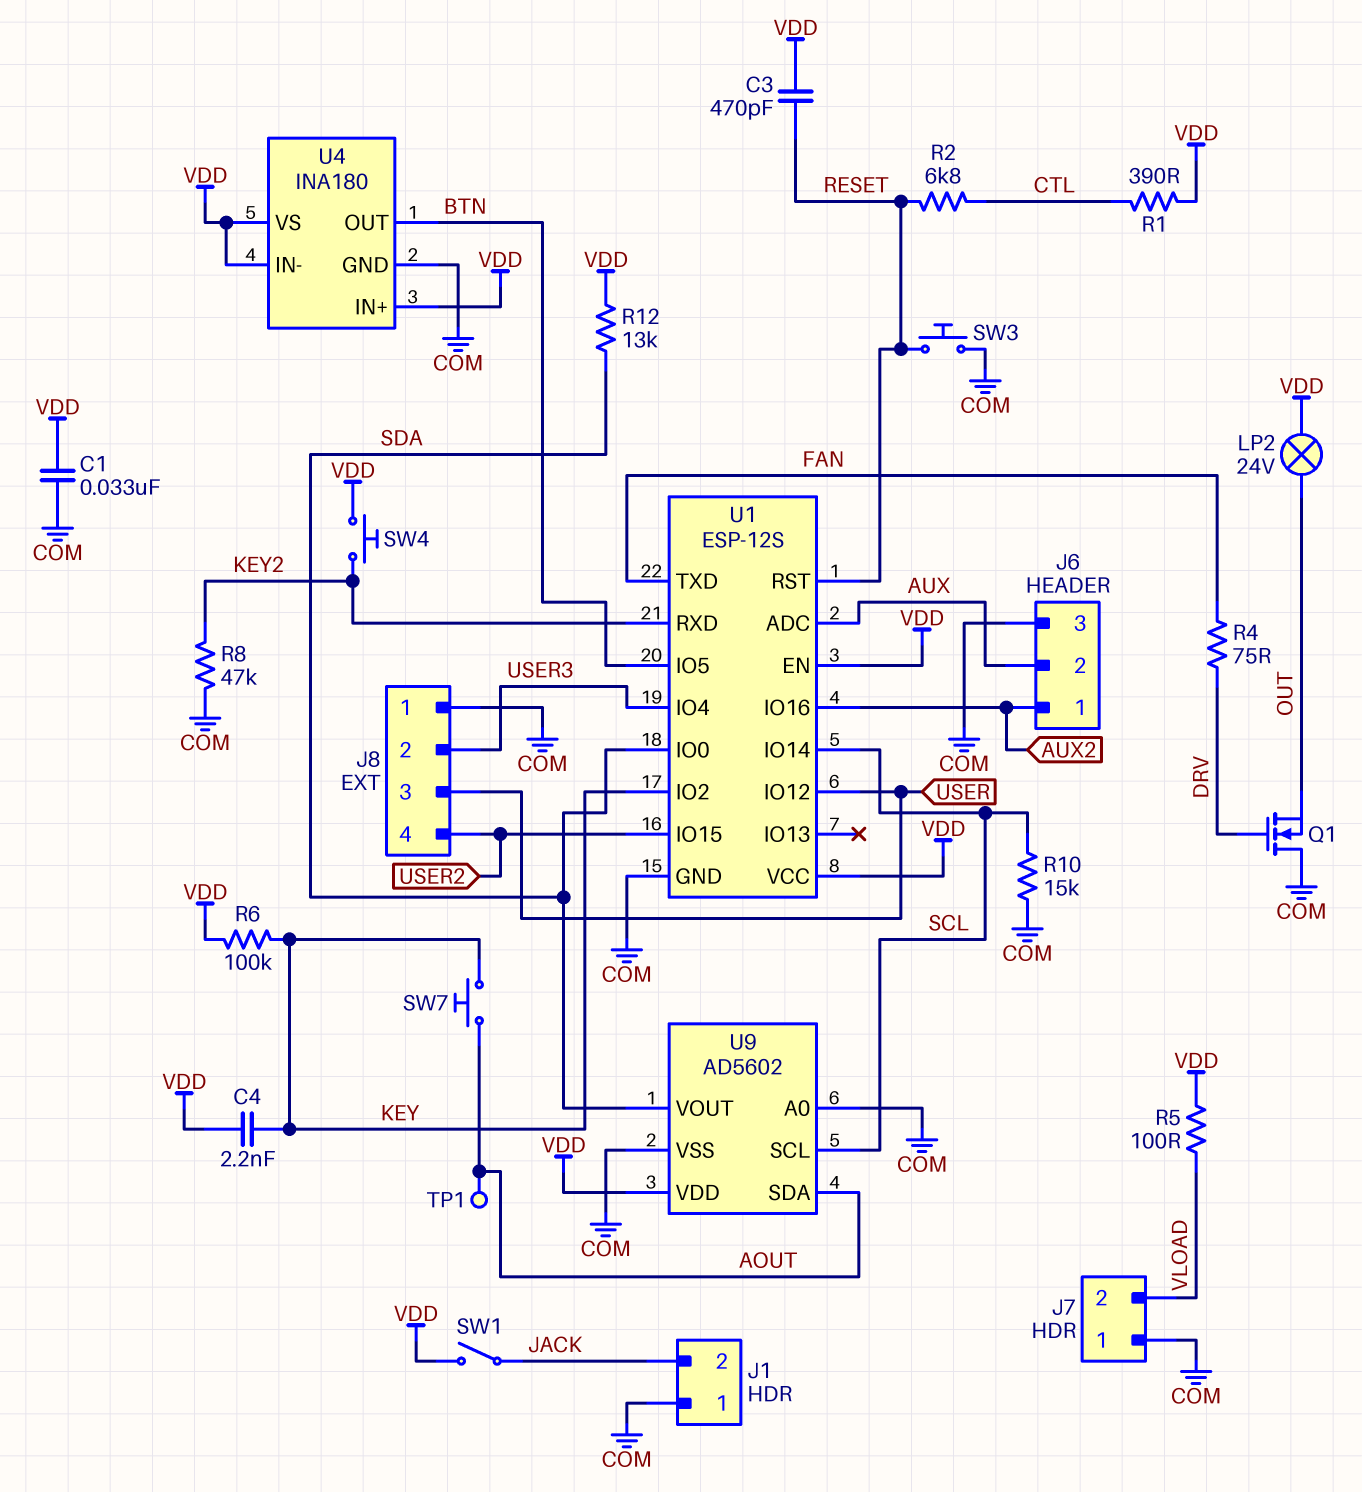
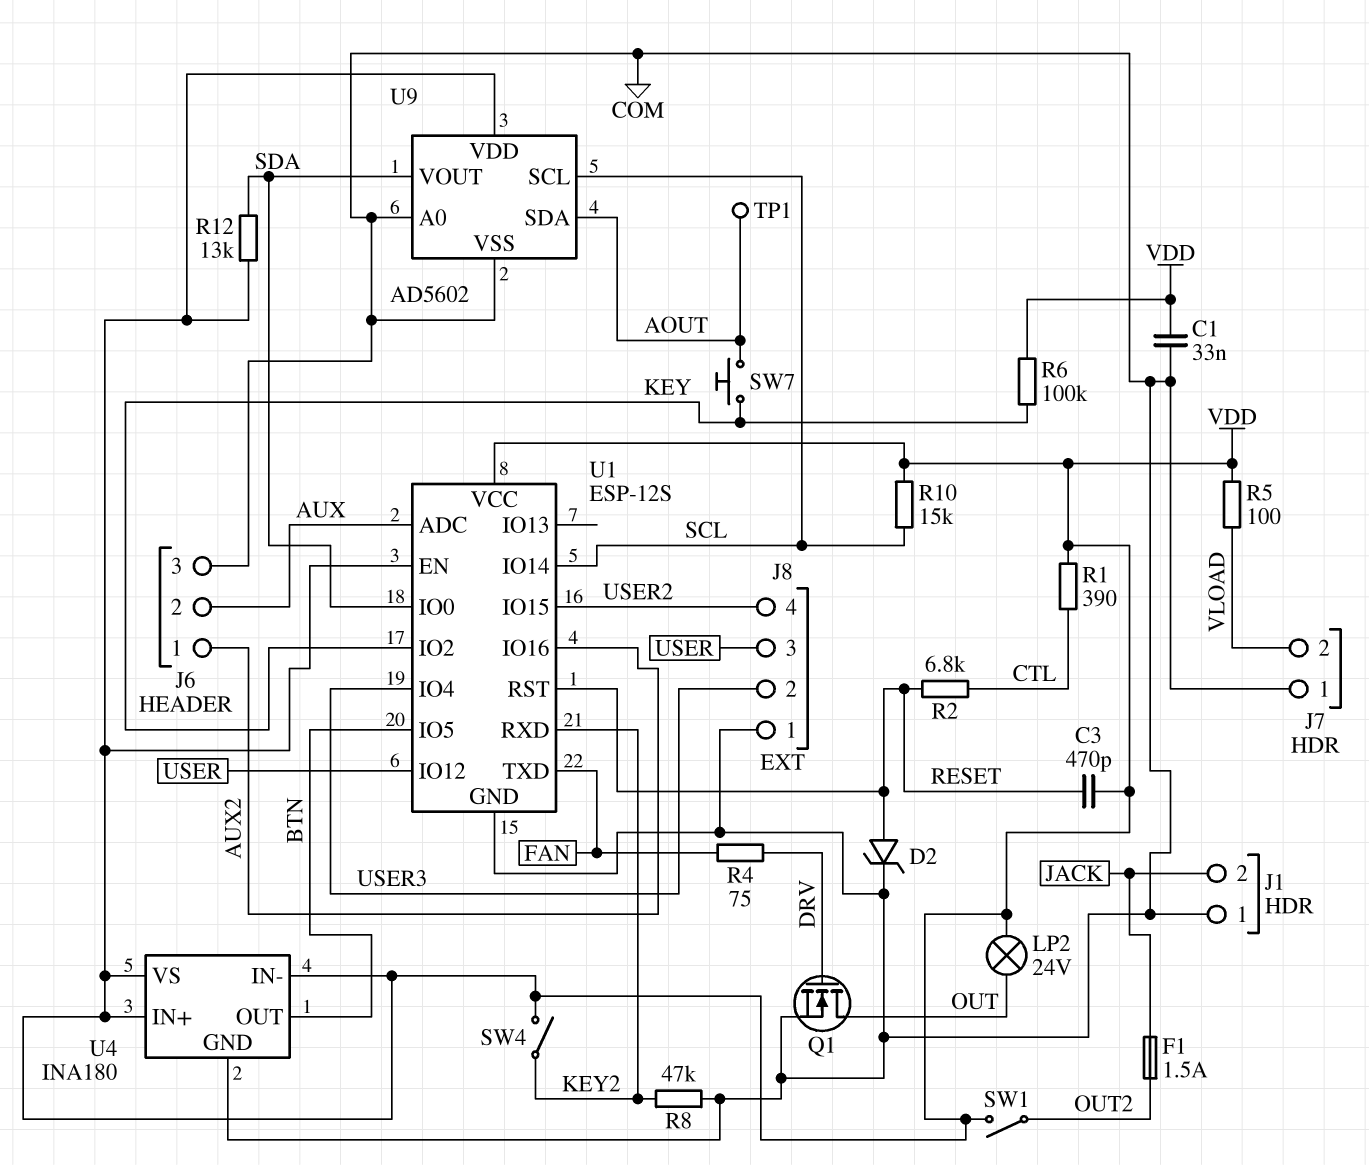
C4: 2.2nF (KEY, VDD) -> none
D2: none -> zener (A RESET, K COM)
F1: none -> 1.5A (JACK, OUT2)
Q1: NMOS (G DRV, D COM, S OUT) -> NMOS (G DRV, D OUT, S COM)
R10: 15k (COM, SCL) -> 15k (SCL, VDD)
SW1: switch (JACK, VDD) -> switch (OUT2, VDD)
SW3: button (COM, RESET) -> none
SW4: button (KEY2, VDD) -> switch (KEY2, VDD)

